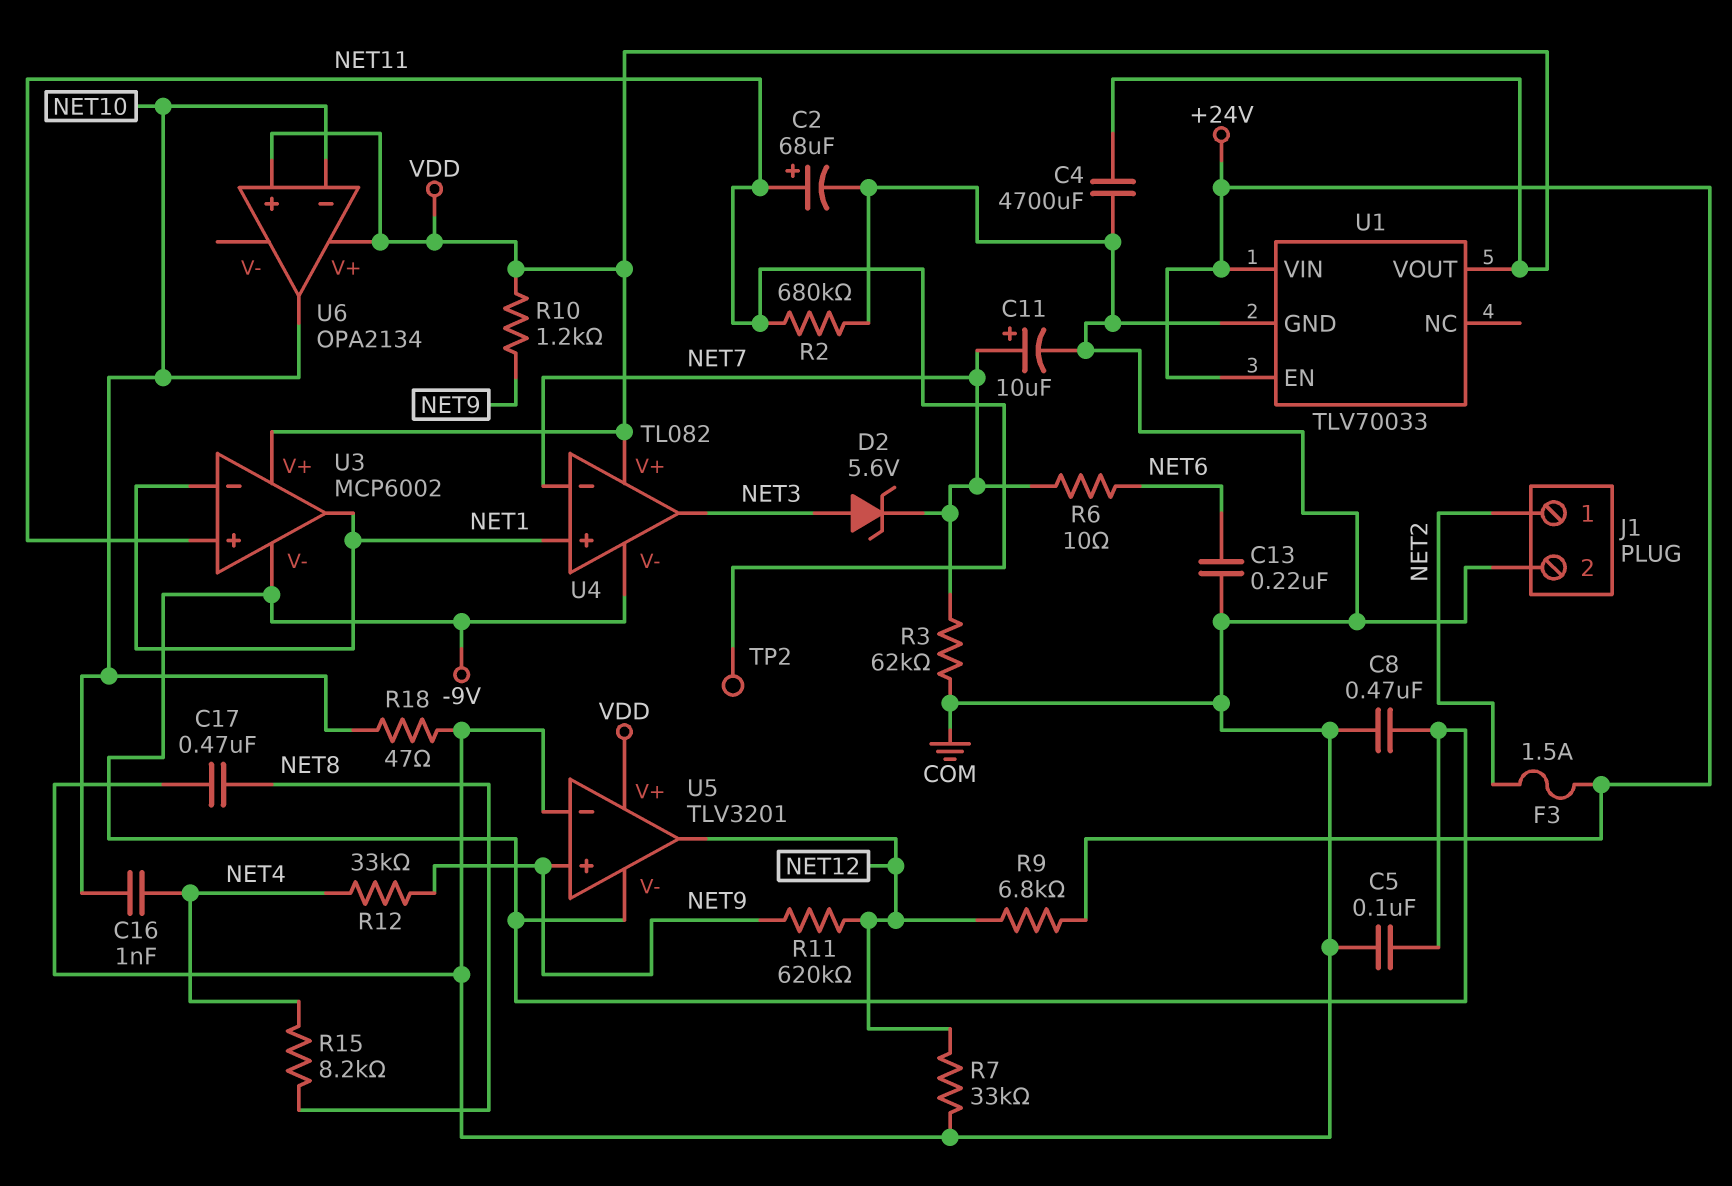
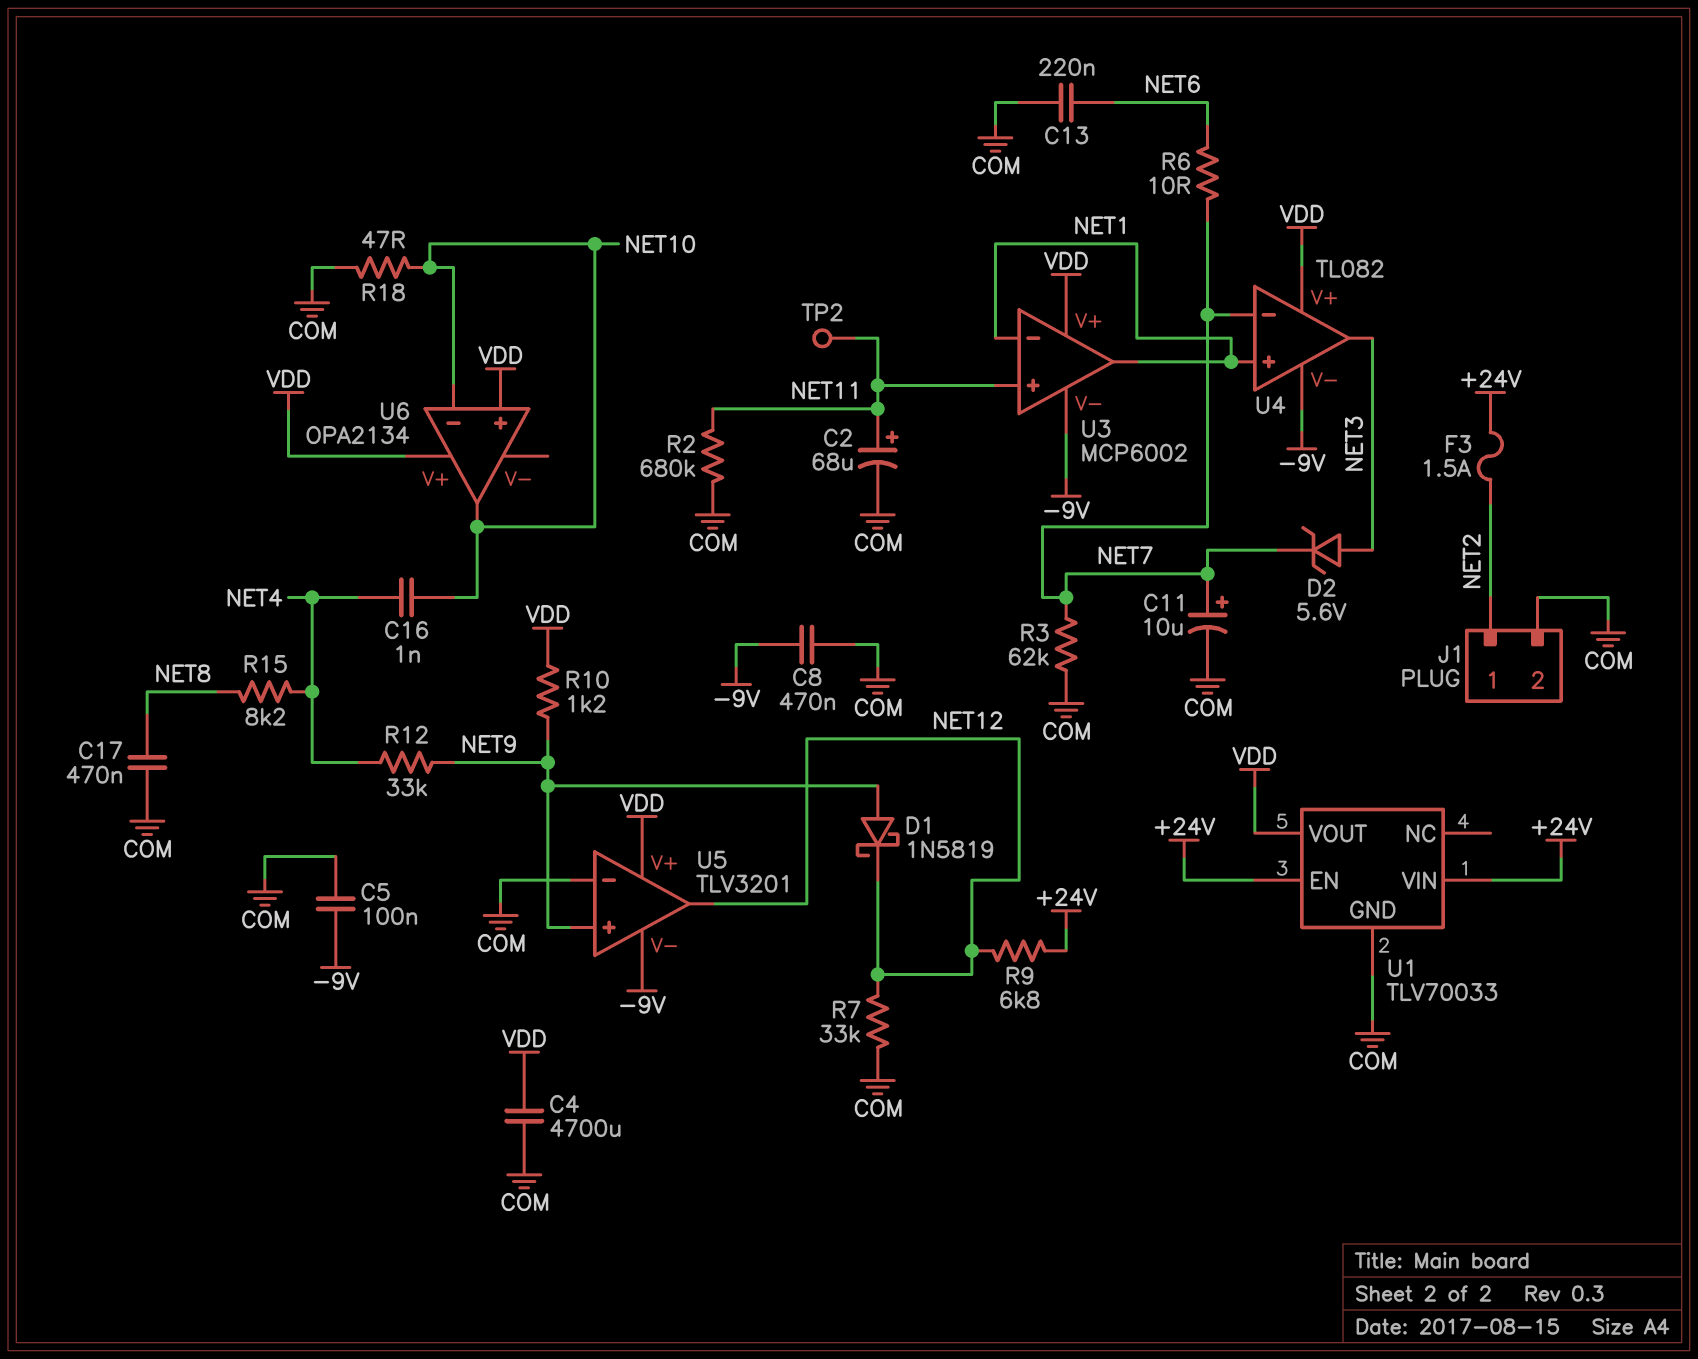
D1: none -> schottky 1N5819 (A NET9, K NET12)
R11: 620k (NET9, NET12) -> none

